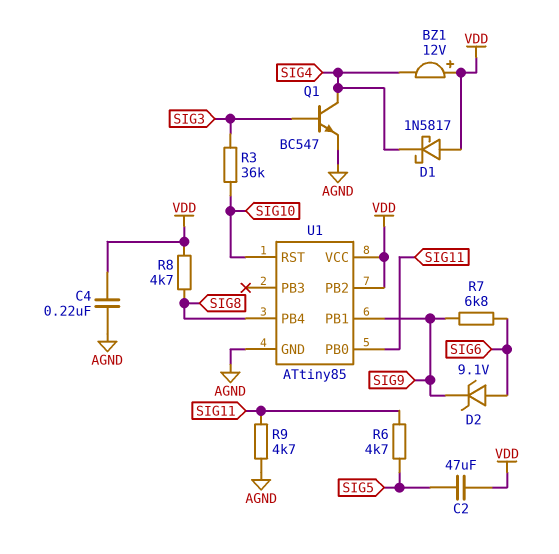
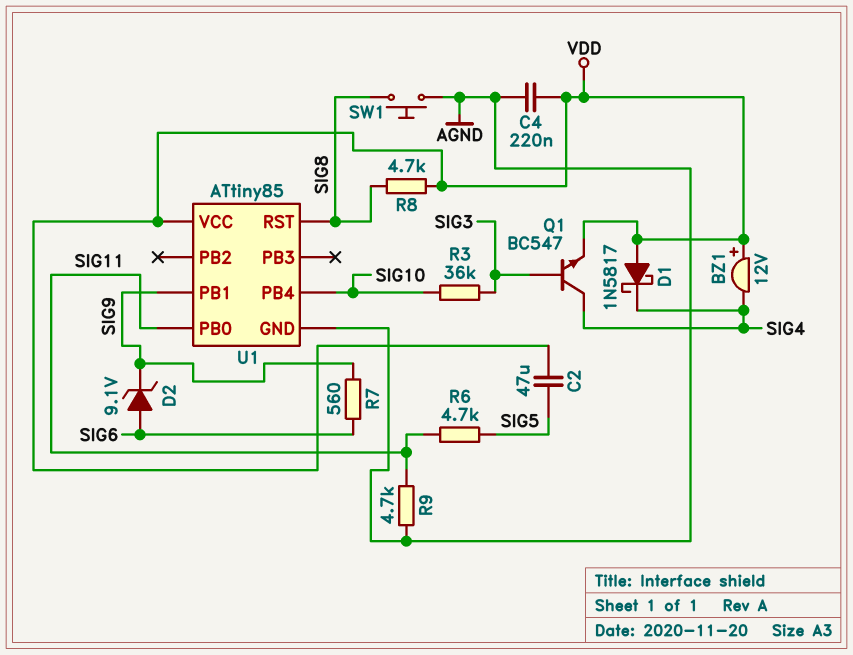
Q1: NPN BC547 (B SIG3, C SIG4, E AGND) -> NPN BC547 (B SIG3, C SIG4, E VDD)
R7: 6.8k (SIG6, SIG9) -> 560 (SIG6, SIG9)
SW1: none -> button (AGND, SIG8)
U1 pin PB2: VDD -> none
U1 pin PB4: SIG8 -> SIG10
U1 pin RST: SIG10 -> SIG8

